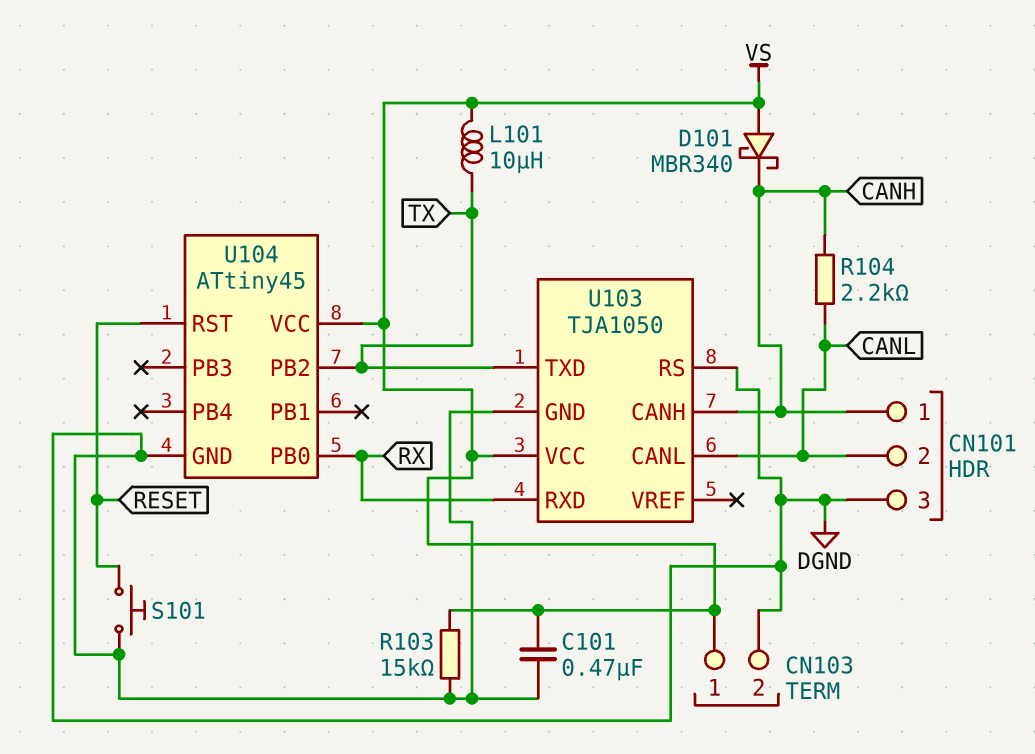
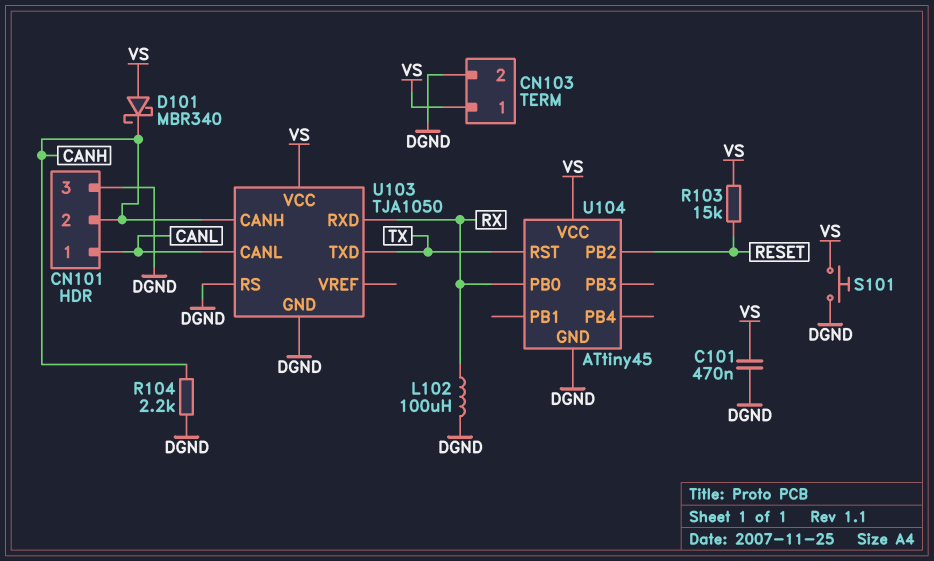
CN101 pin 1: CANH -> CANL
CN101 pin 2: CANL -> CANH
L101: 10uH (TX, VS) -> none
L102: none -> 100uH (DGND, RX)
R103: 15k (DGND, VS) -> 15k (RESET, VS)
R104: 2.2k (CANH, CANL) -> 2.2k (CANH, DGND)
S101: button (DGND, RESET) -> button (DGND, VS)
U104 pin PB2: TX -> RESET
U104 pin RST: RESET -> TX

